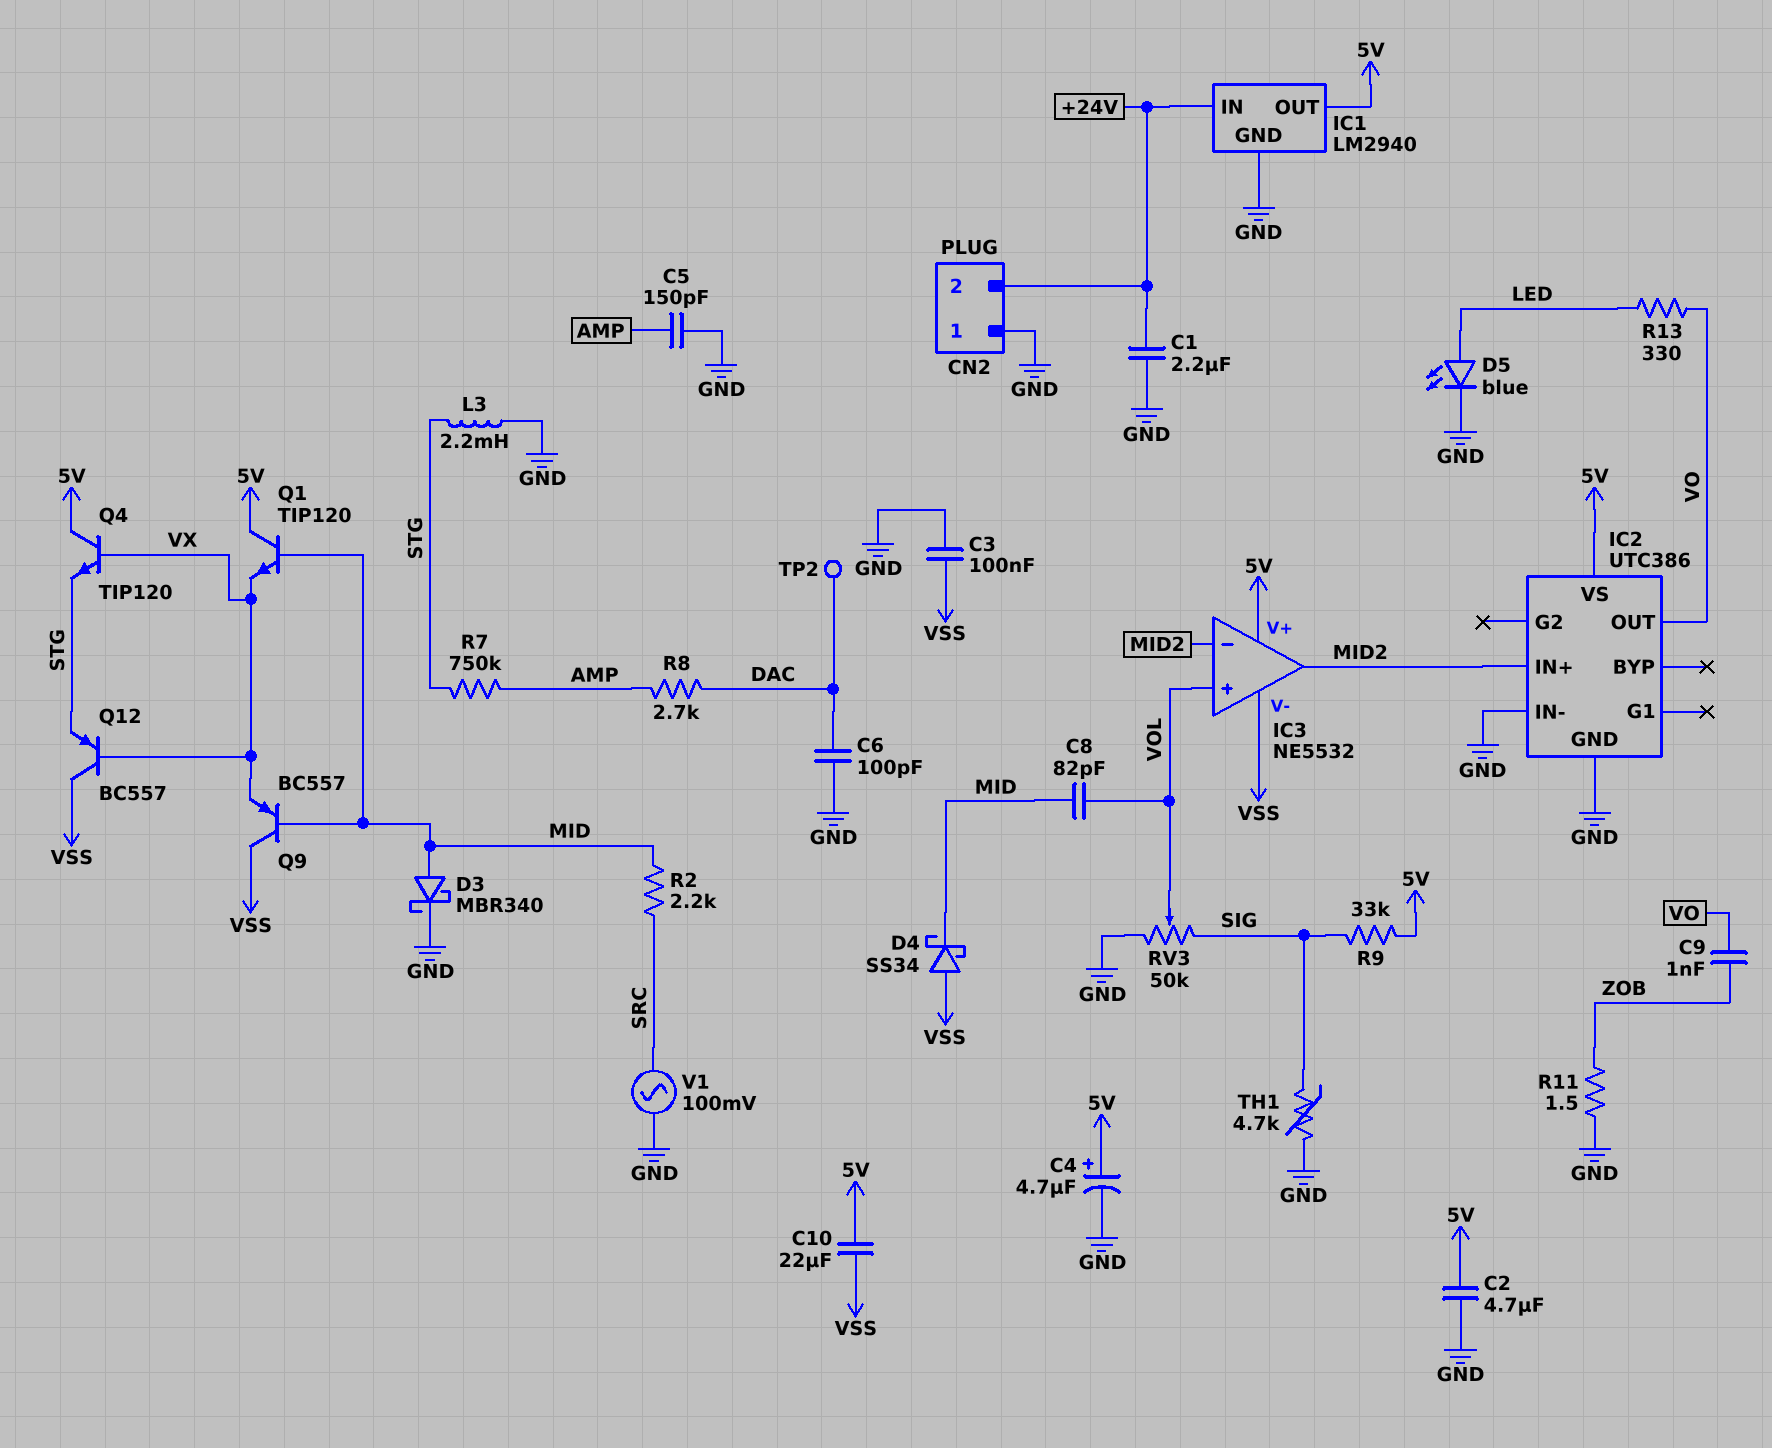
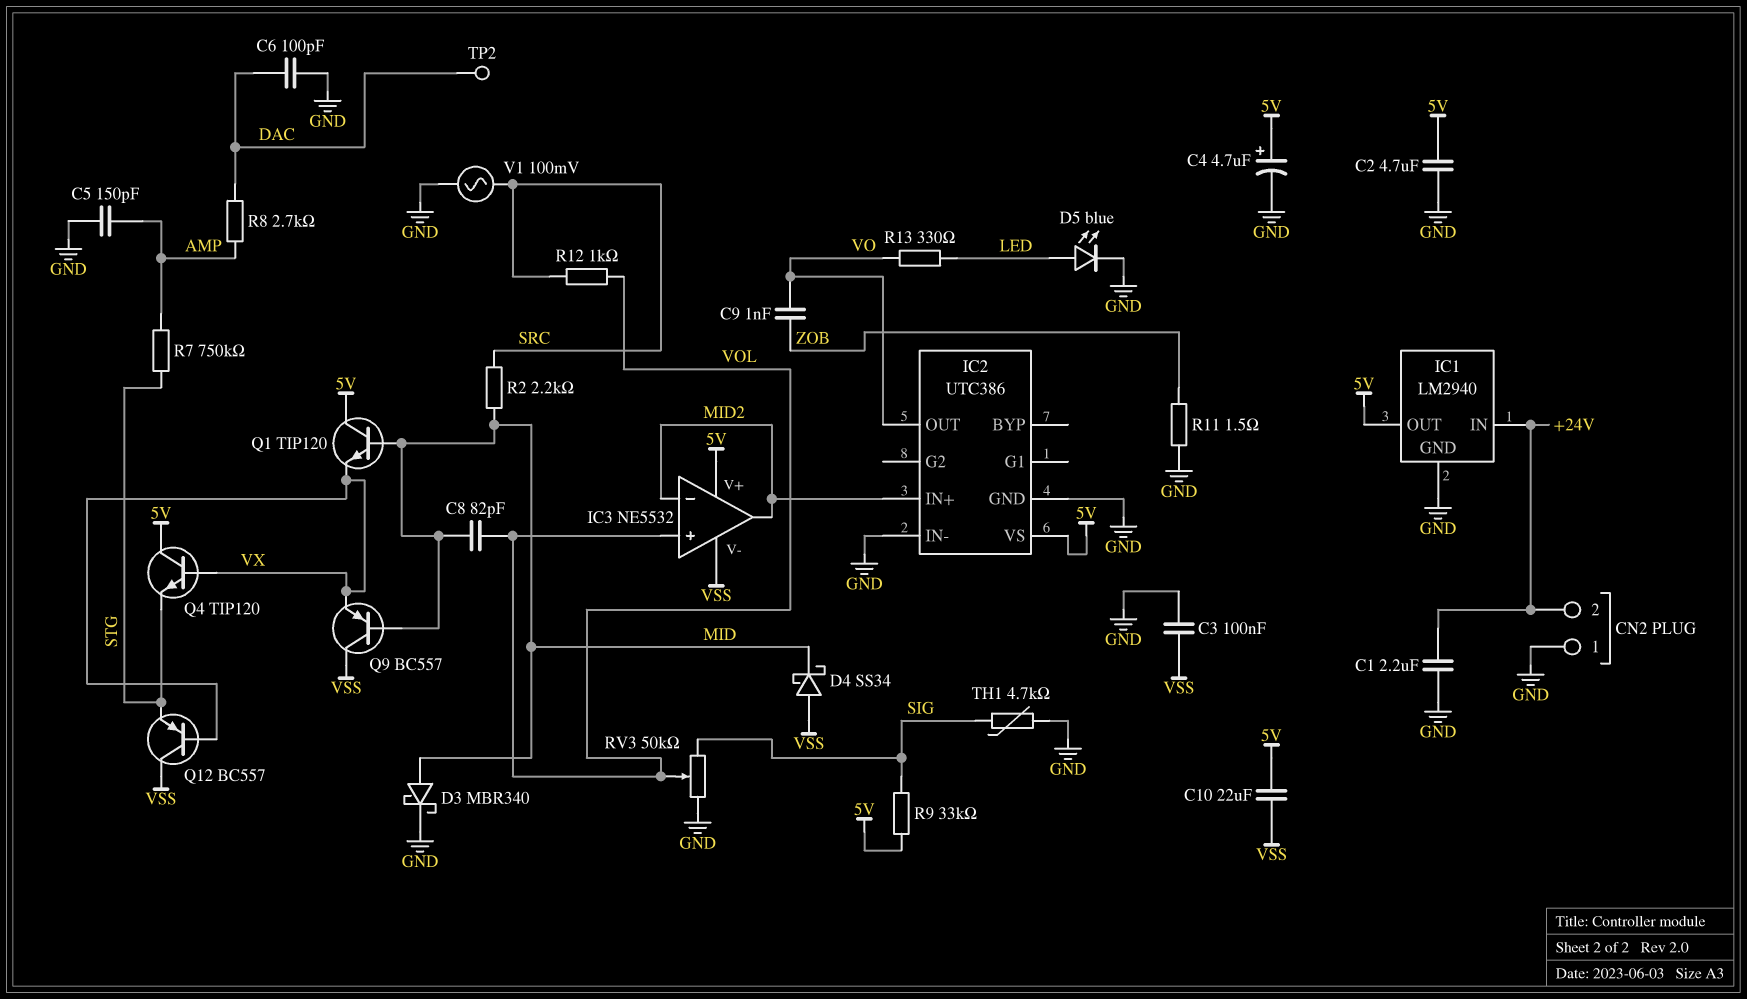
L3: 2.2mH (GND, STG) -> none
R12: none -> 1k (SRC, VOL)

